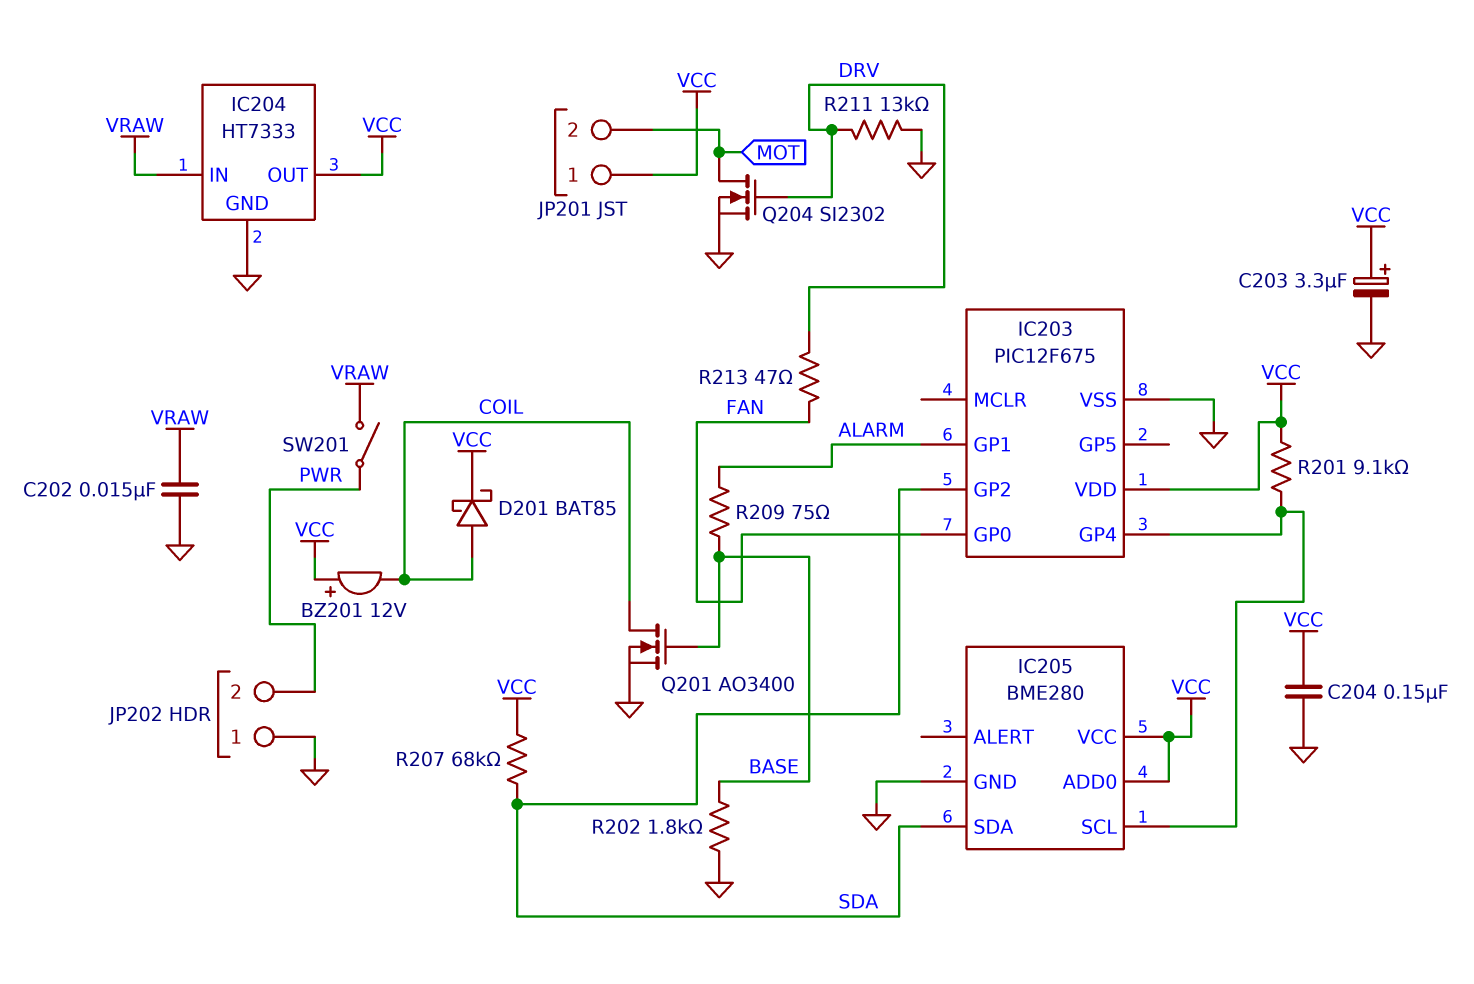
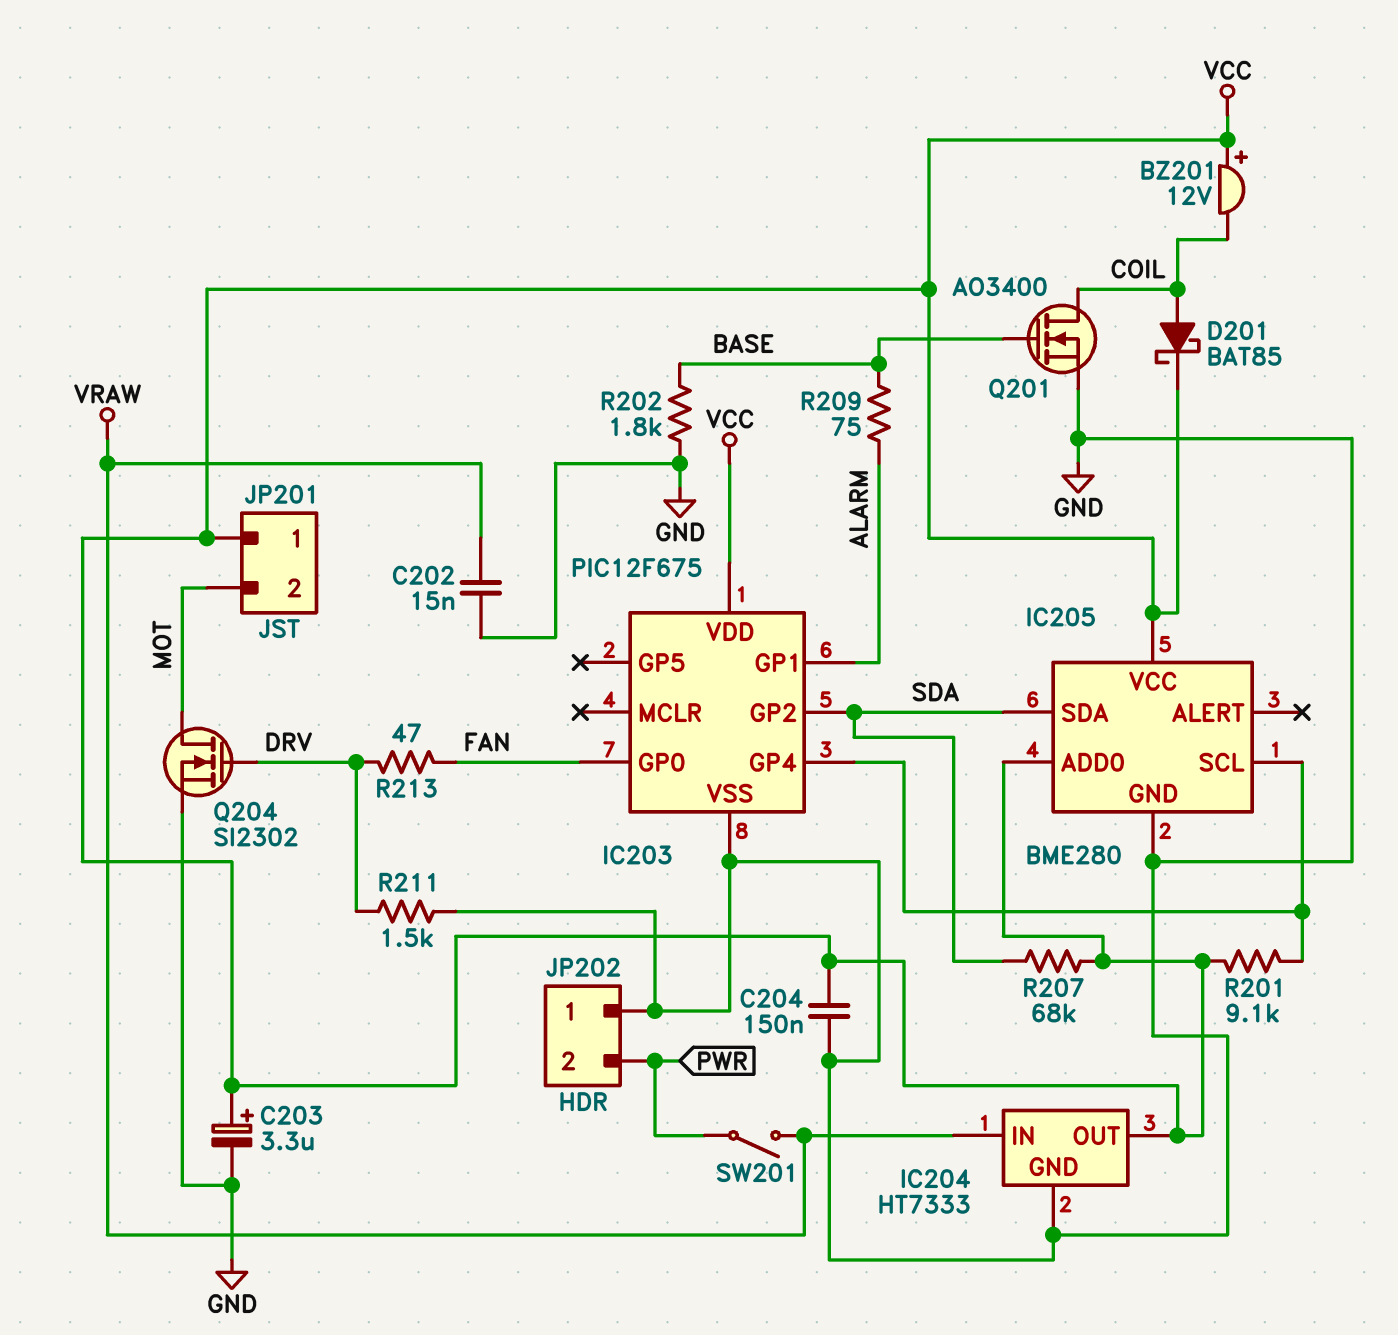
R211: 13k (DRV, GND) -> 1.5k (DRV, GND)

